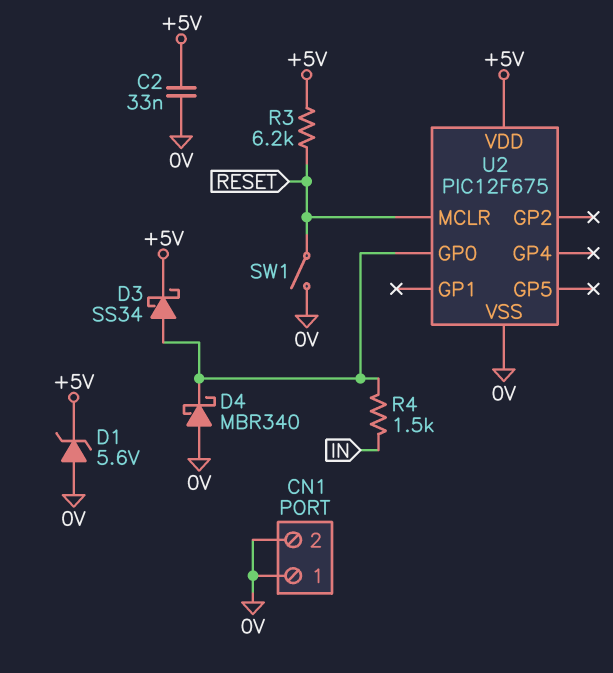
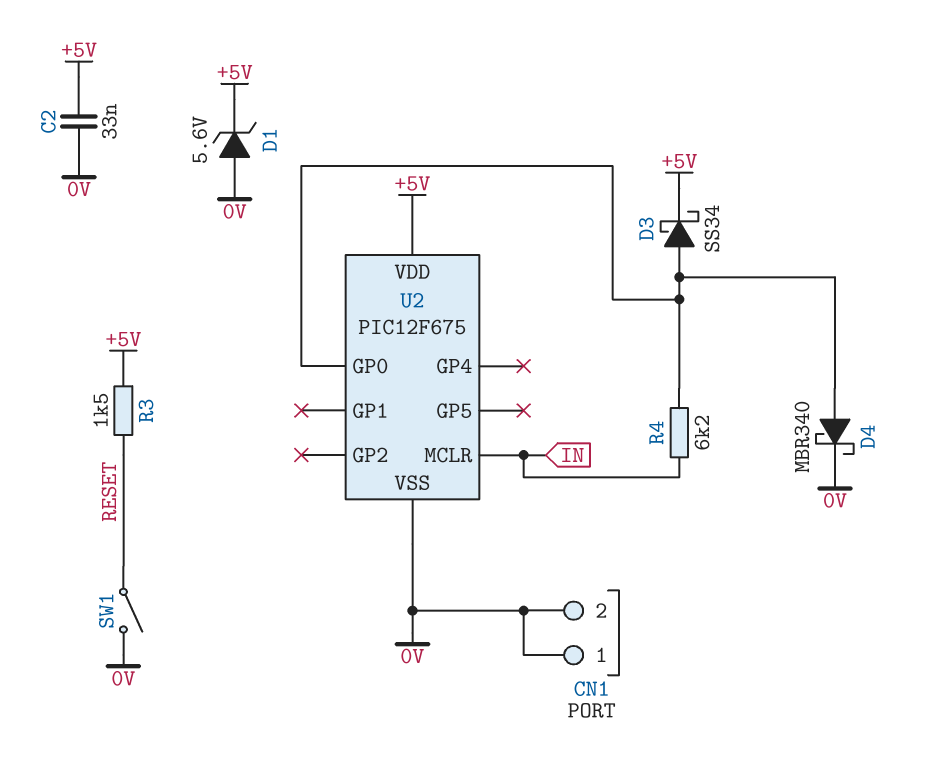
D4: schottky MBR340 (A 0V, K U2/GP0) -> schottky MBR340 (A U2/GP0, K 0V)
R3: 6.2k (+5V, RESET) -> 1.5k (+5V, RESET)
R4: 1.5k (IN, U2/GP0) -> 6.2k (IN, U2/GP0)
U2 pin MCLR: RESET -> IN

